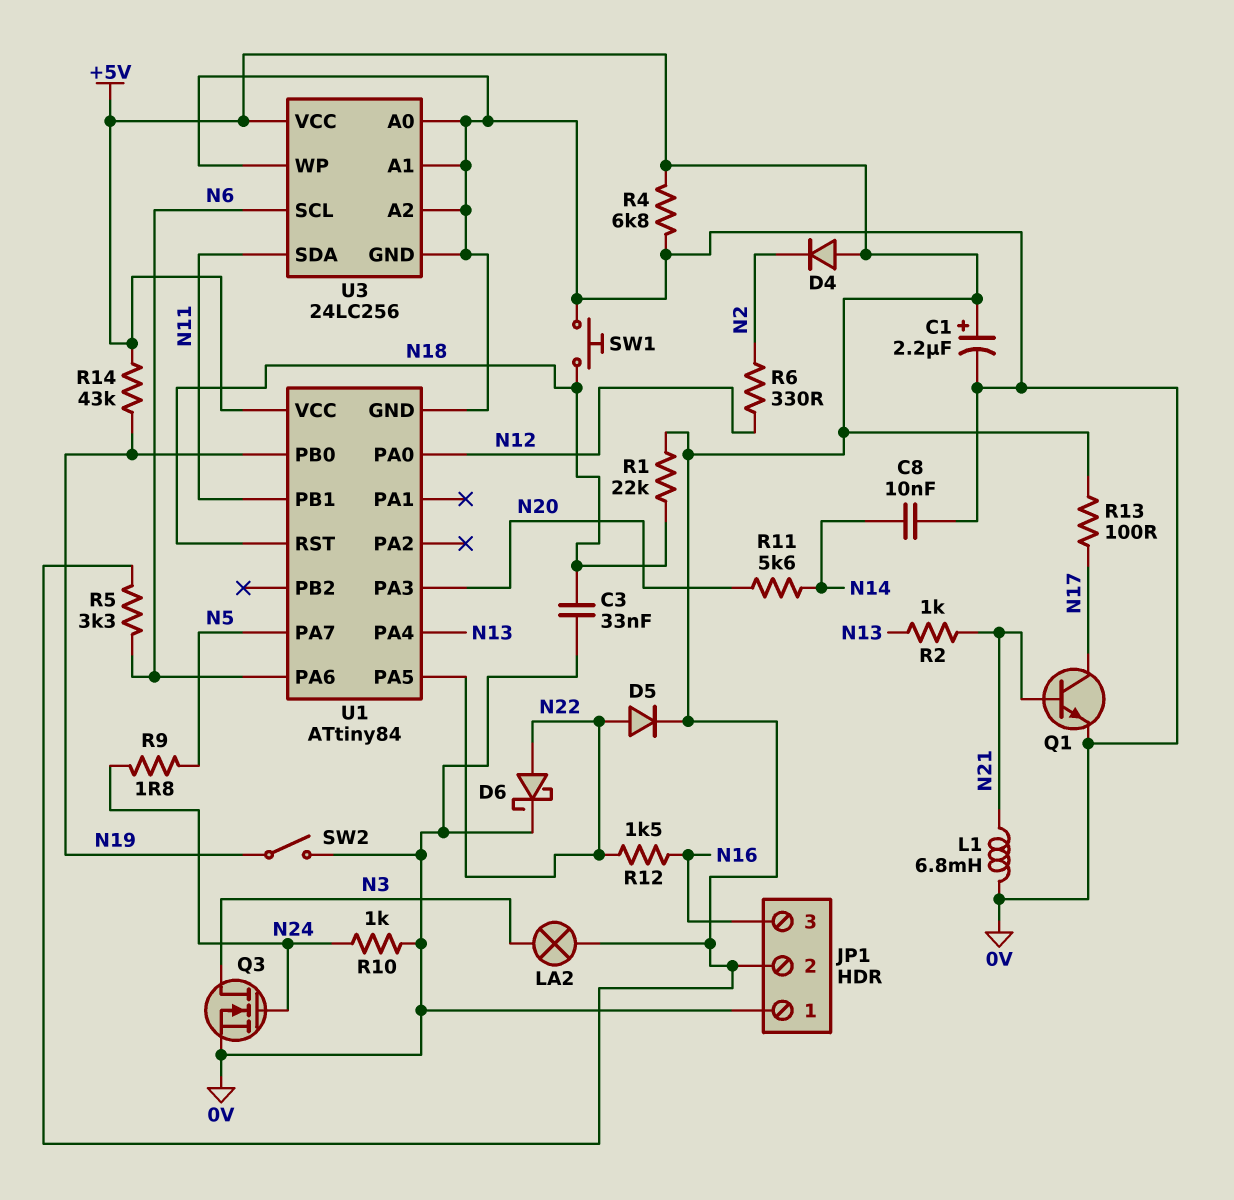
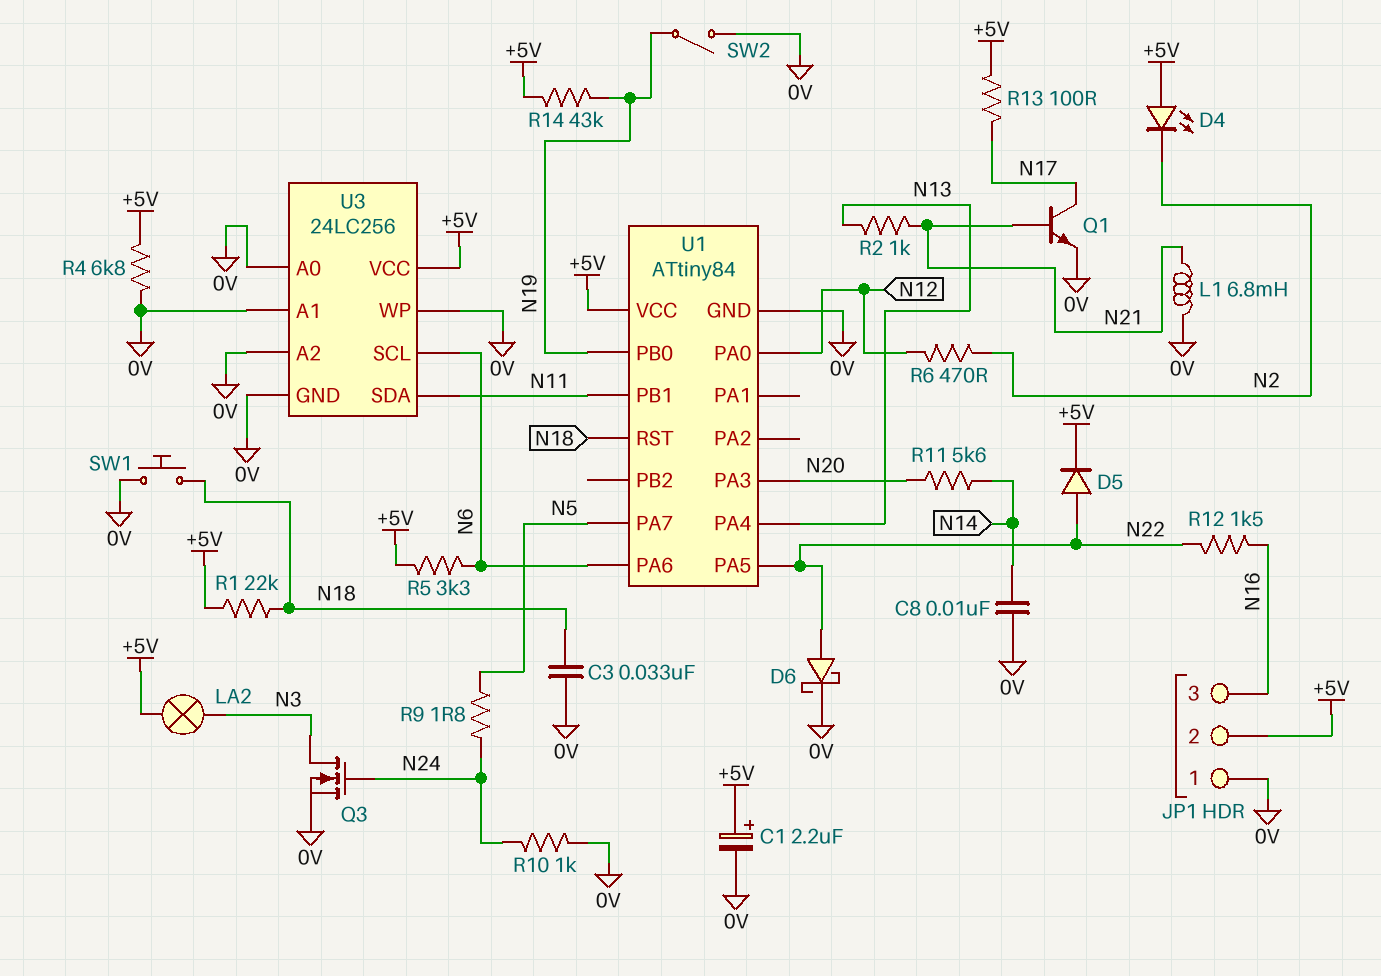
D4: diode (A +5V, K N2) -> LED (A +5V, K N2)
R6: 330 (N2, N12) -> 470 (N2, N12)

